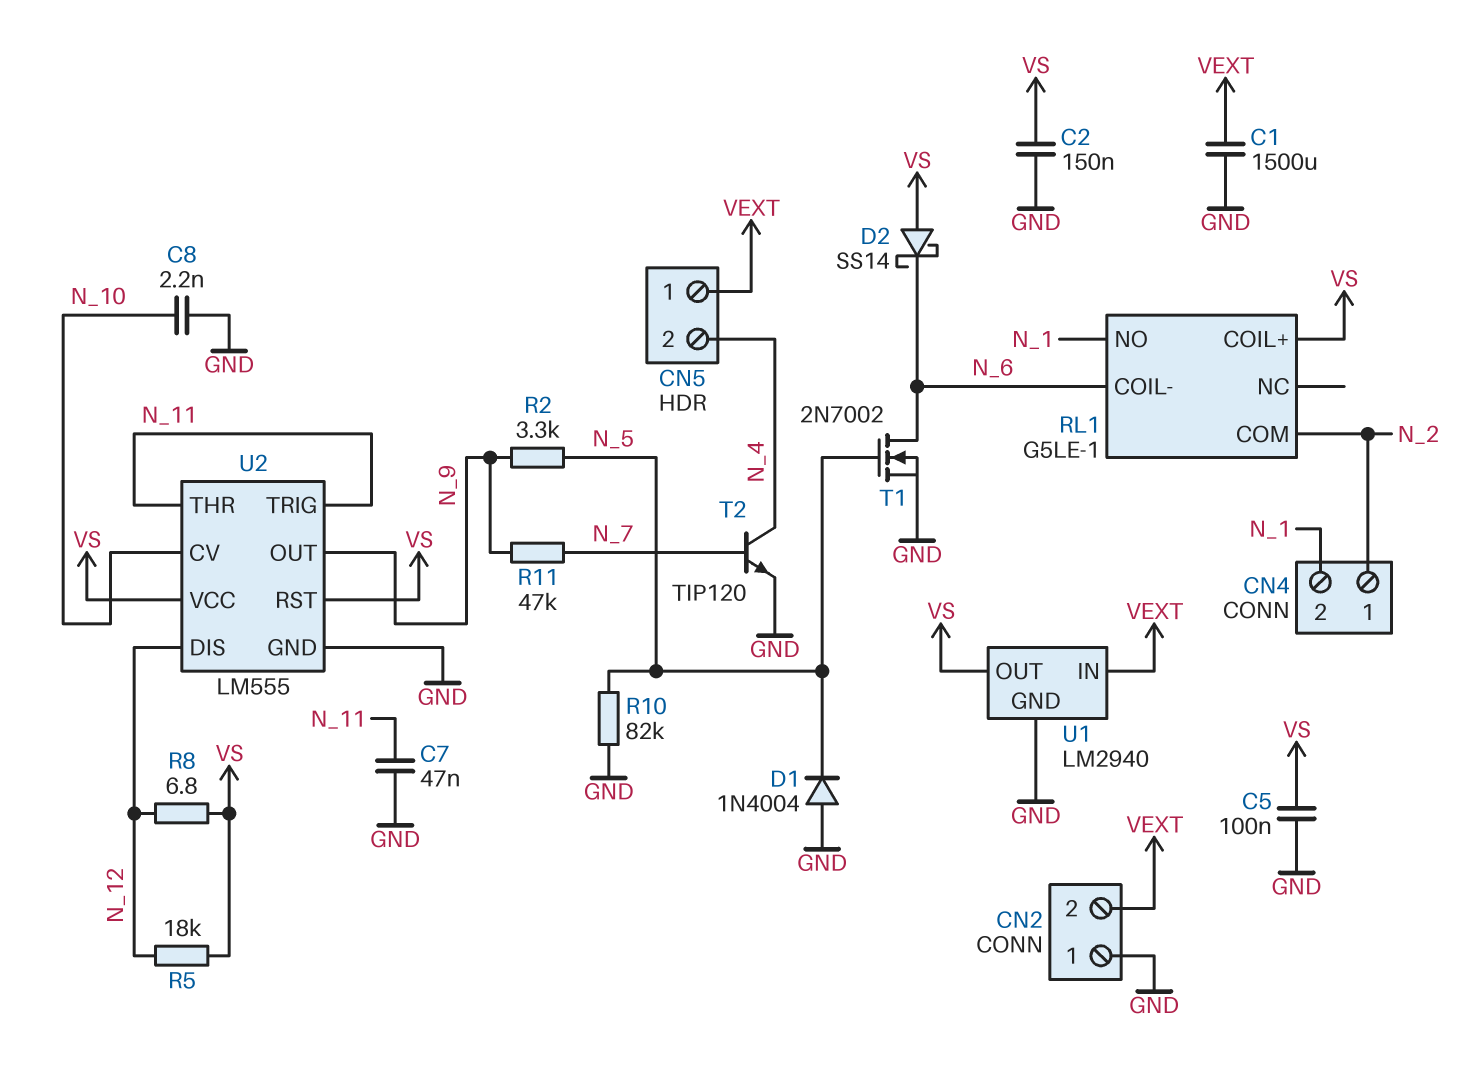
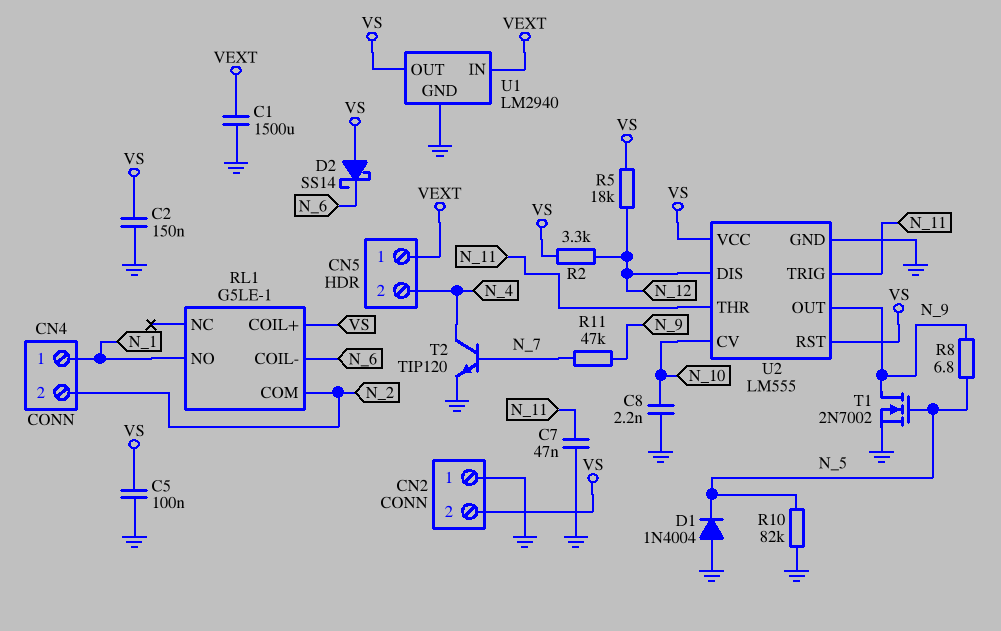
CN2 pin 2: VEXT -> VS
CN4 pin 1: N_2 -> N_1
CN4 pin 2: N_1 -> N_2
R2: 3.3k (N_5, N_9) -> 3.3k (N_12, VS)
R8: 6.8 (N_12, VS) -> 6.8 (N_5, N_9)
T1: NMOS 2N7002 (G N_5, D N_6, S GND) -> NMOS 2N7002 (G N_5, D N_9, S GND)

